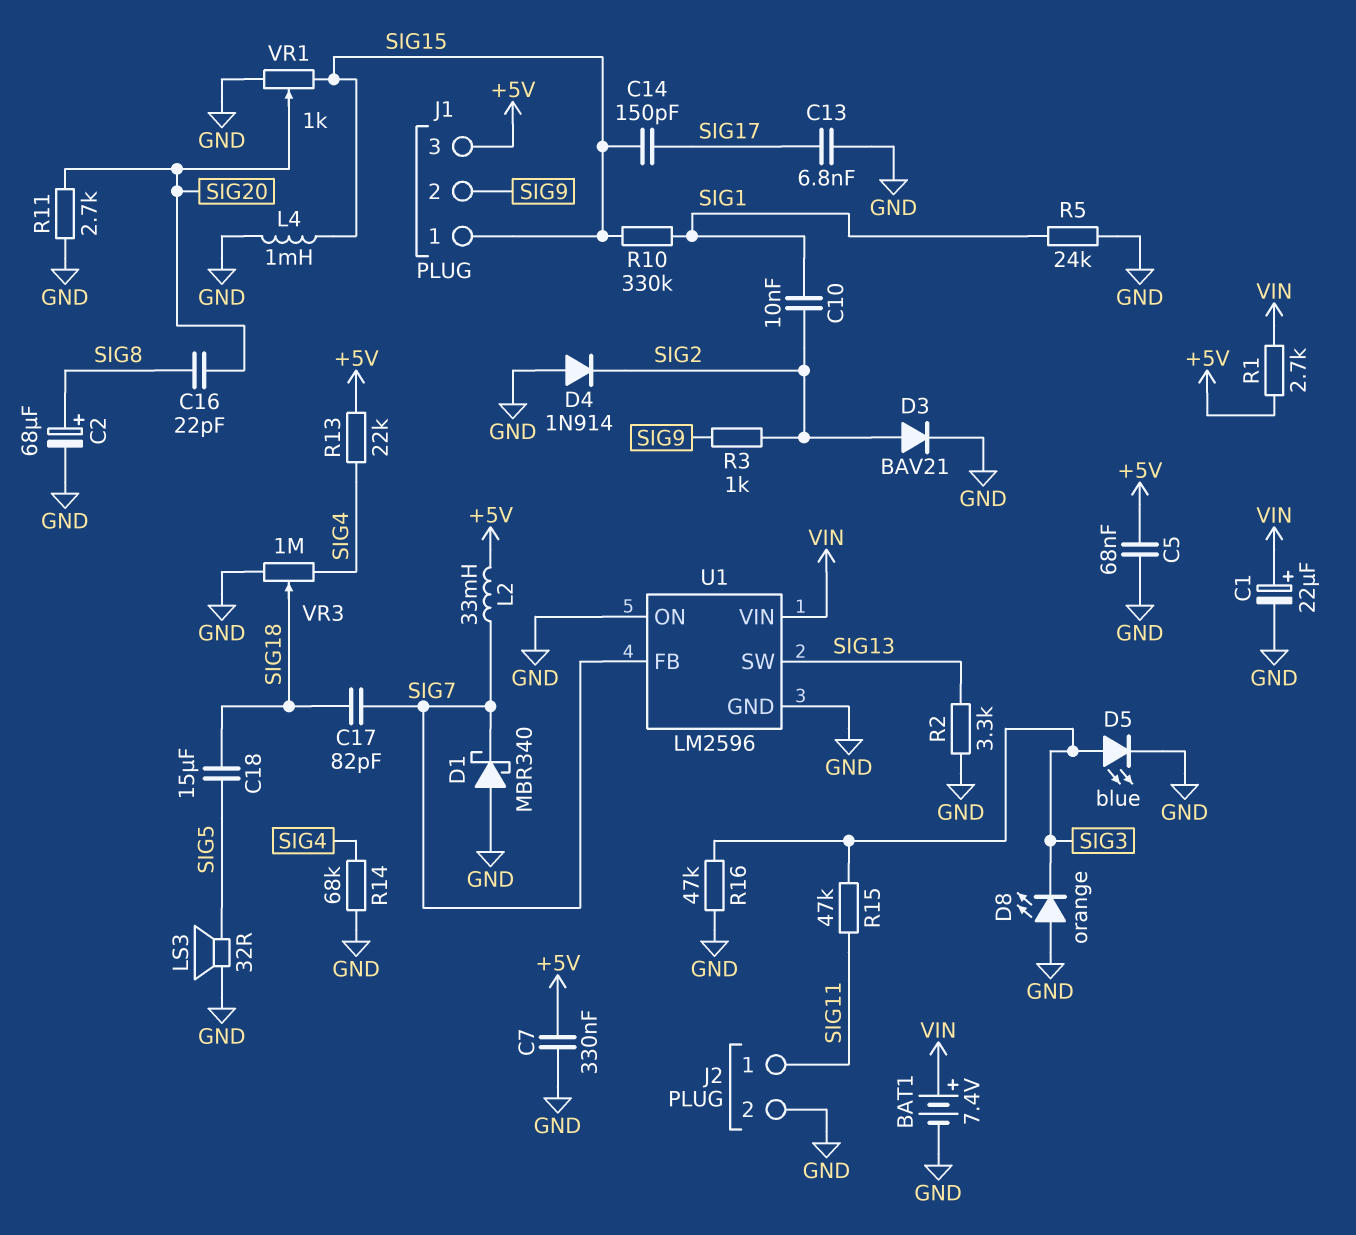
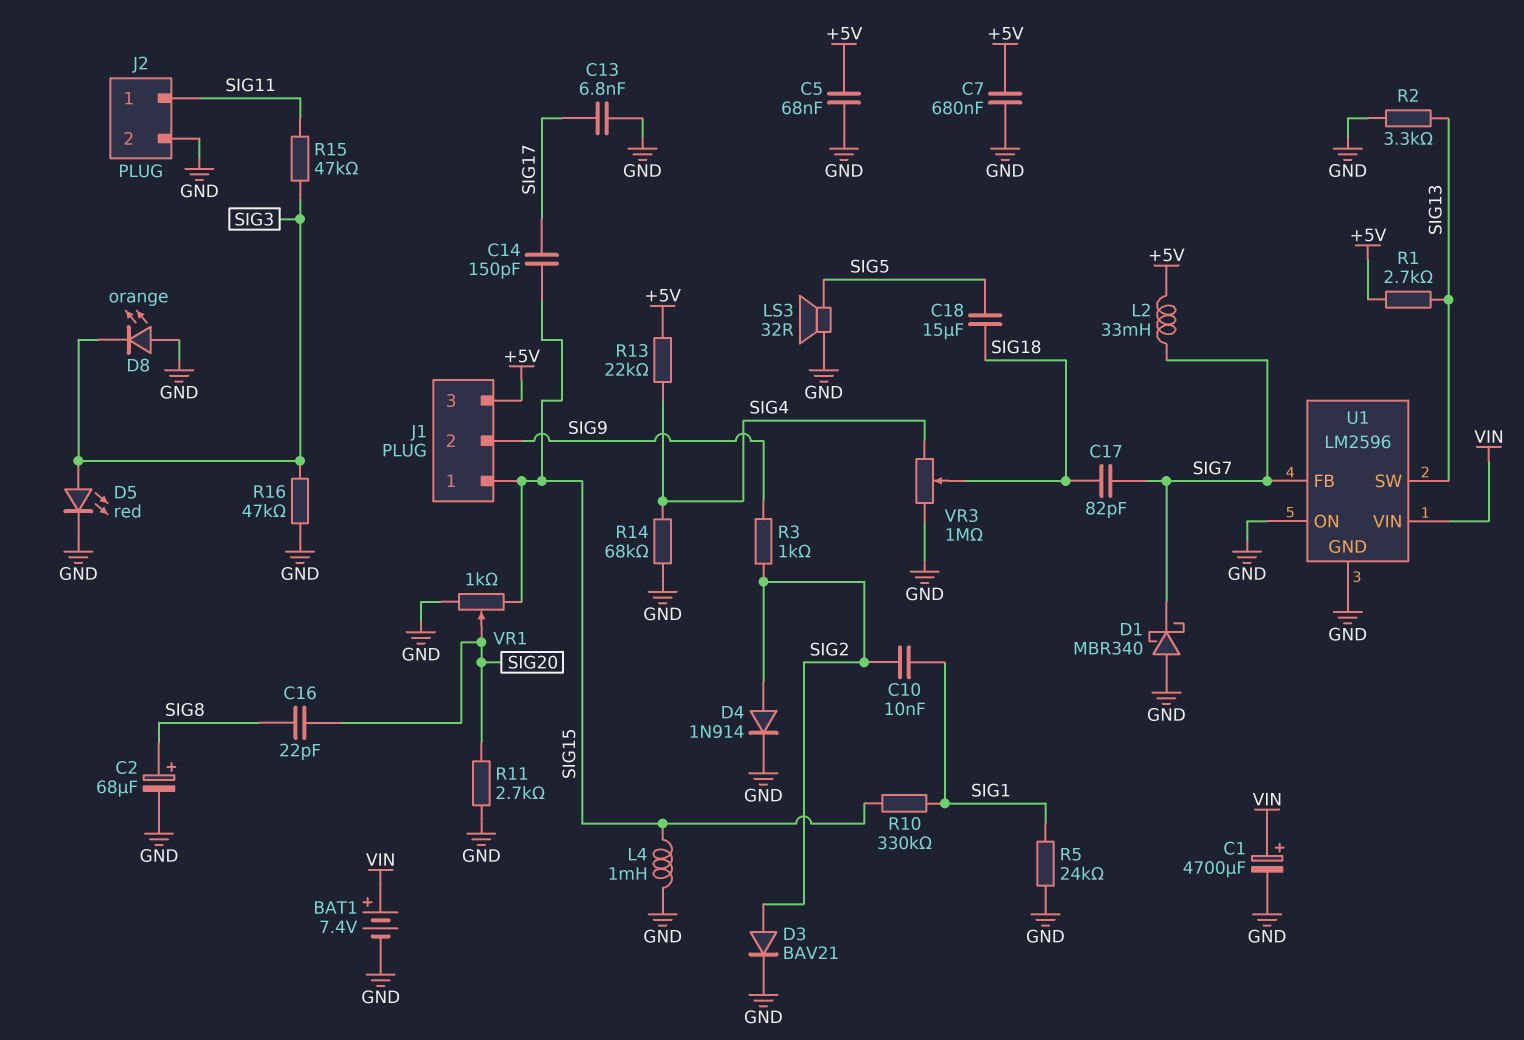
C1: 22uF (plus VIN, minus GND) -> 4700uF (plus VIN, minus GND)
C7: 330nF (+5V, GND) -> 680nF (+5V, GND)
D4: diode 1N914 (A GND, K SIG2) -> diode 1N914 (A SIG2, K GND)
D5: LED blue (A SIG3, K GND) -> LED red (A SIG3, K GND)
R1: 2.7k (+5V, VIN) -> 2.7k (+5V, SIG13)

